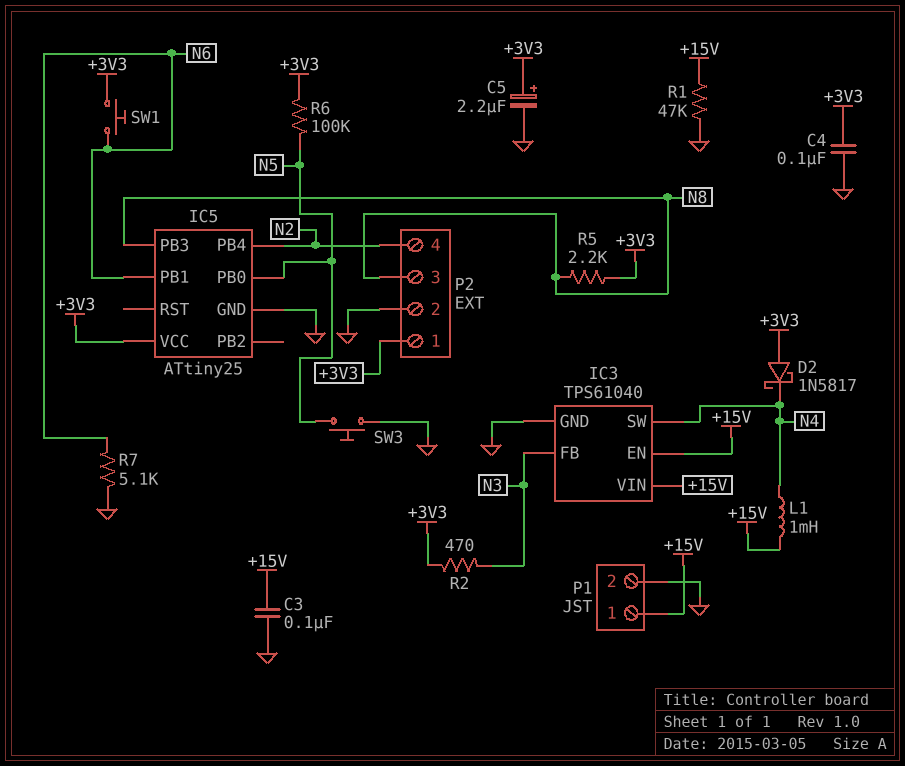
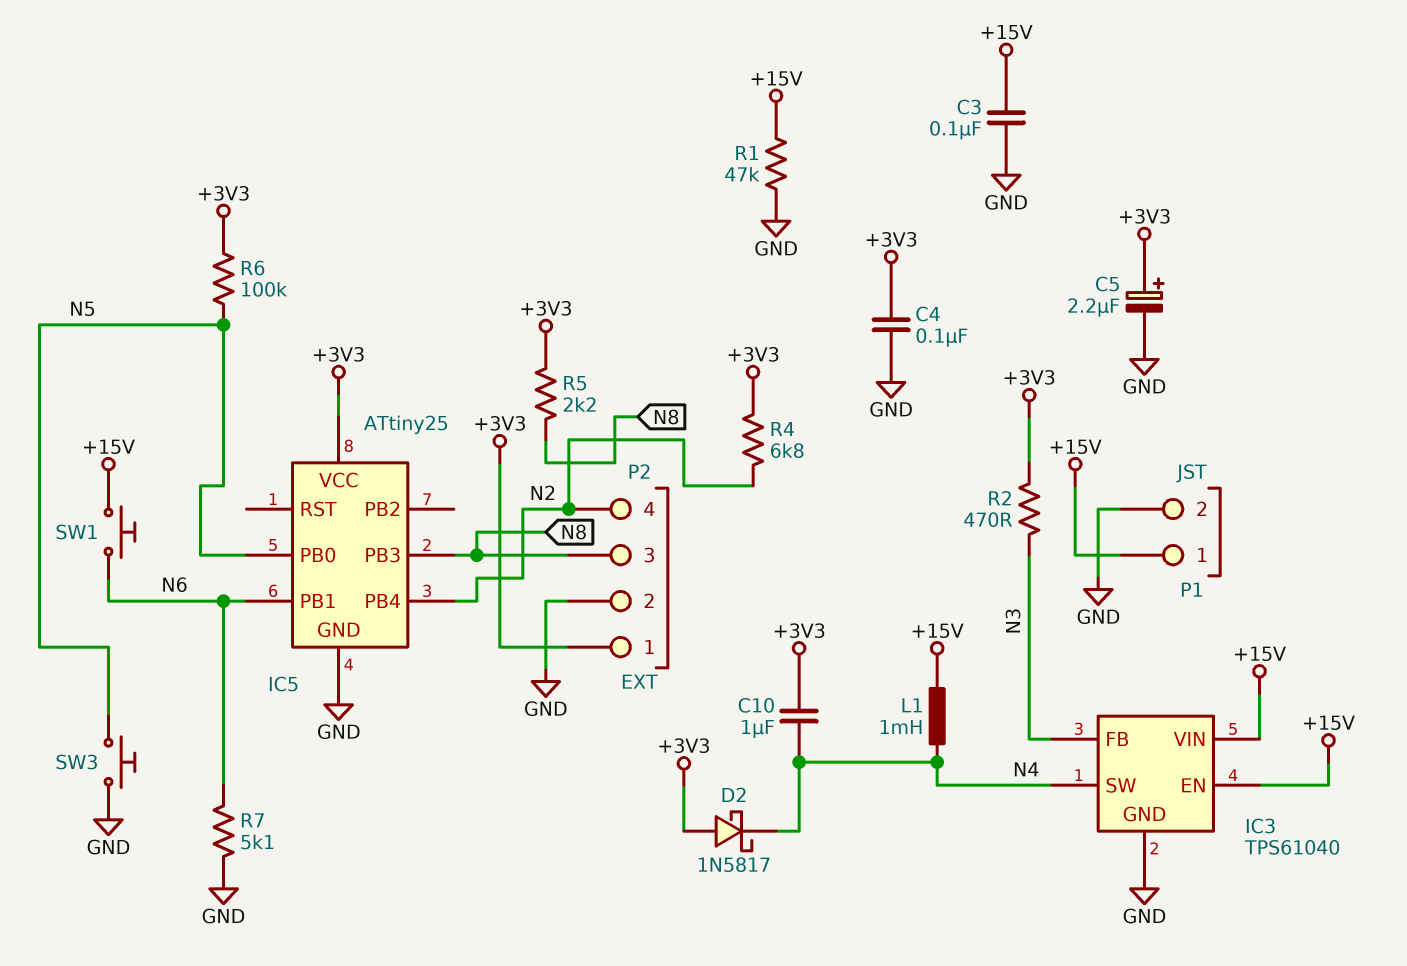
C10: none -> 1uF (+3V3, N4)
R4: none -> 6.8k (+3V3, N2)
SW1: button (+3V3, N6) -> button (+15V, N6)

